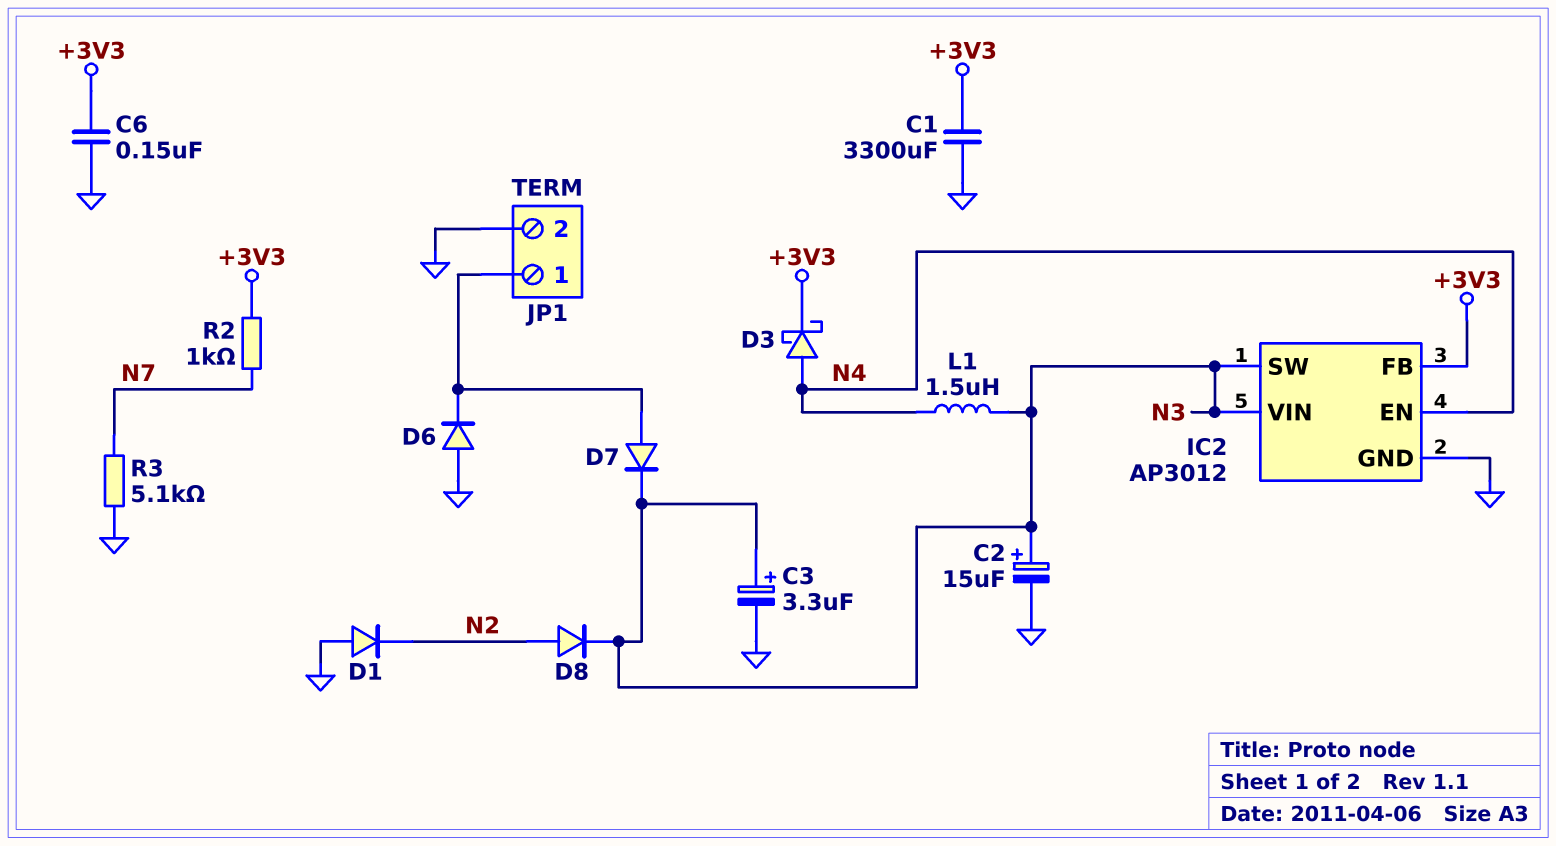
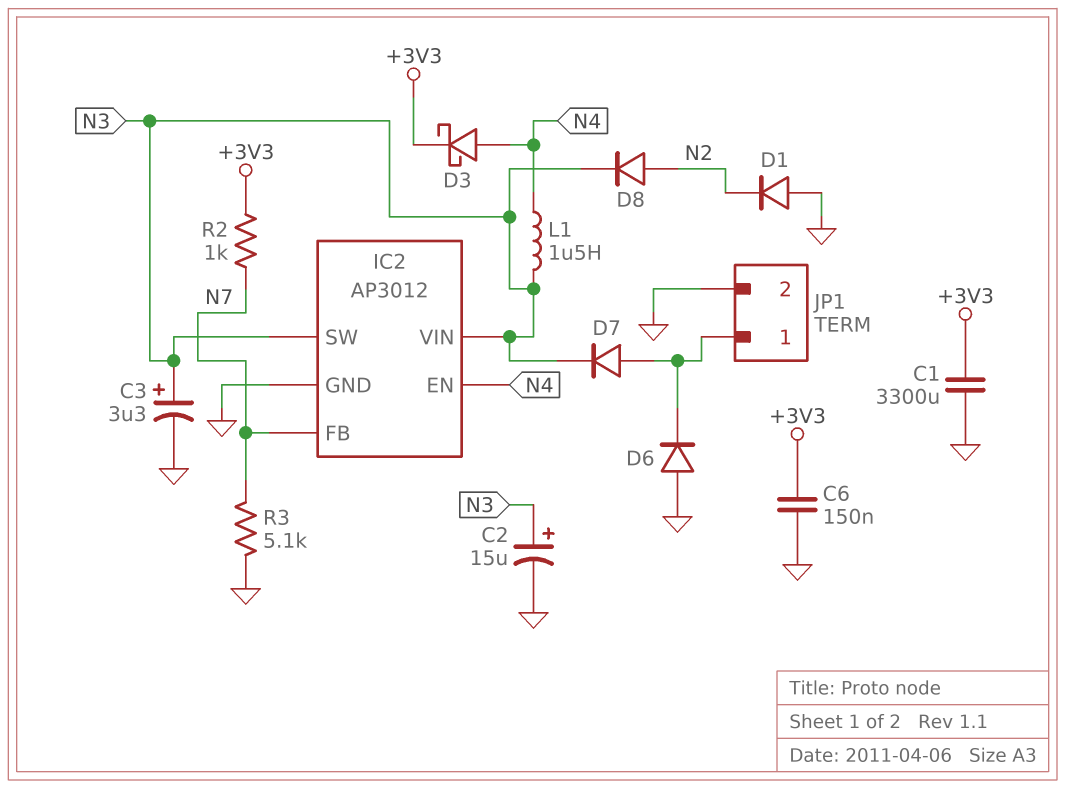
IC2 pin FB: +3V3 -> N7

